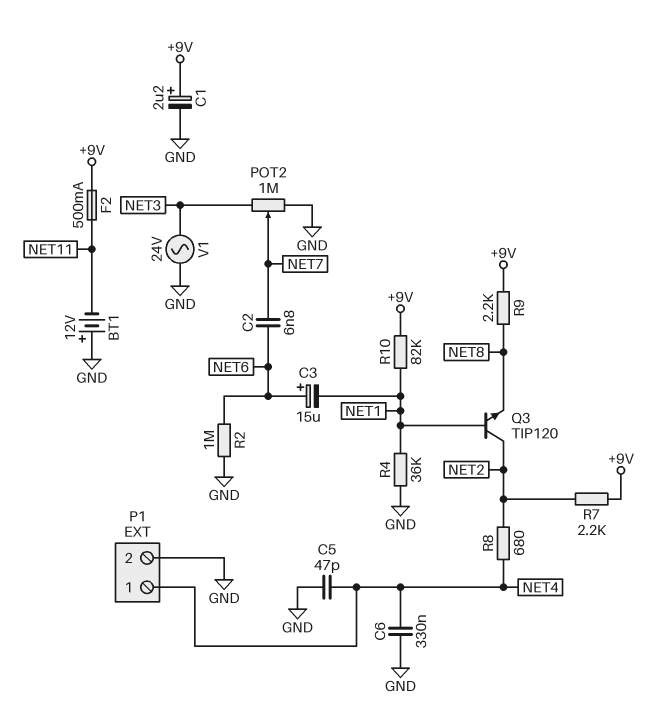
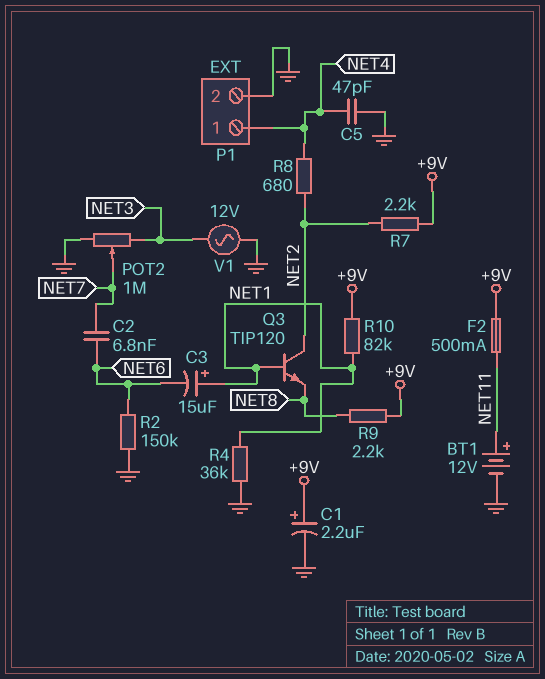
BT1: 12V (plus GND, minus NET11) -> 12V (plus NET11, minus GND)
C3: 15uF (plus NET6, minus NET1) -> 15uF (plus NET1, minus NET6)
C6: 330nF (GND, NET4) -> none
R2: 1M (GND, NET6) -> 150k (GND, NET6)
V1: AC 24V (GND, NET3) -> AC 12V (GND, NET3)

